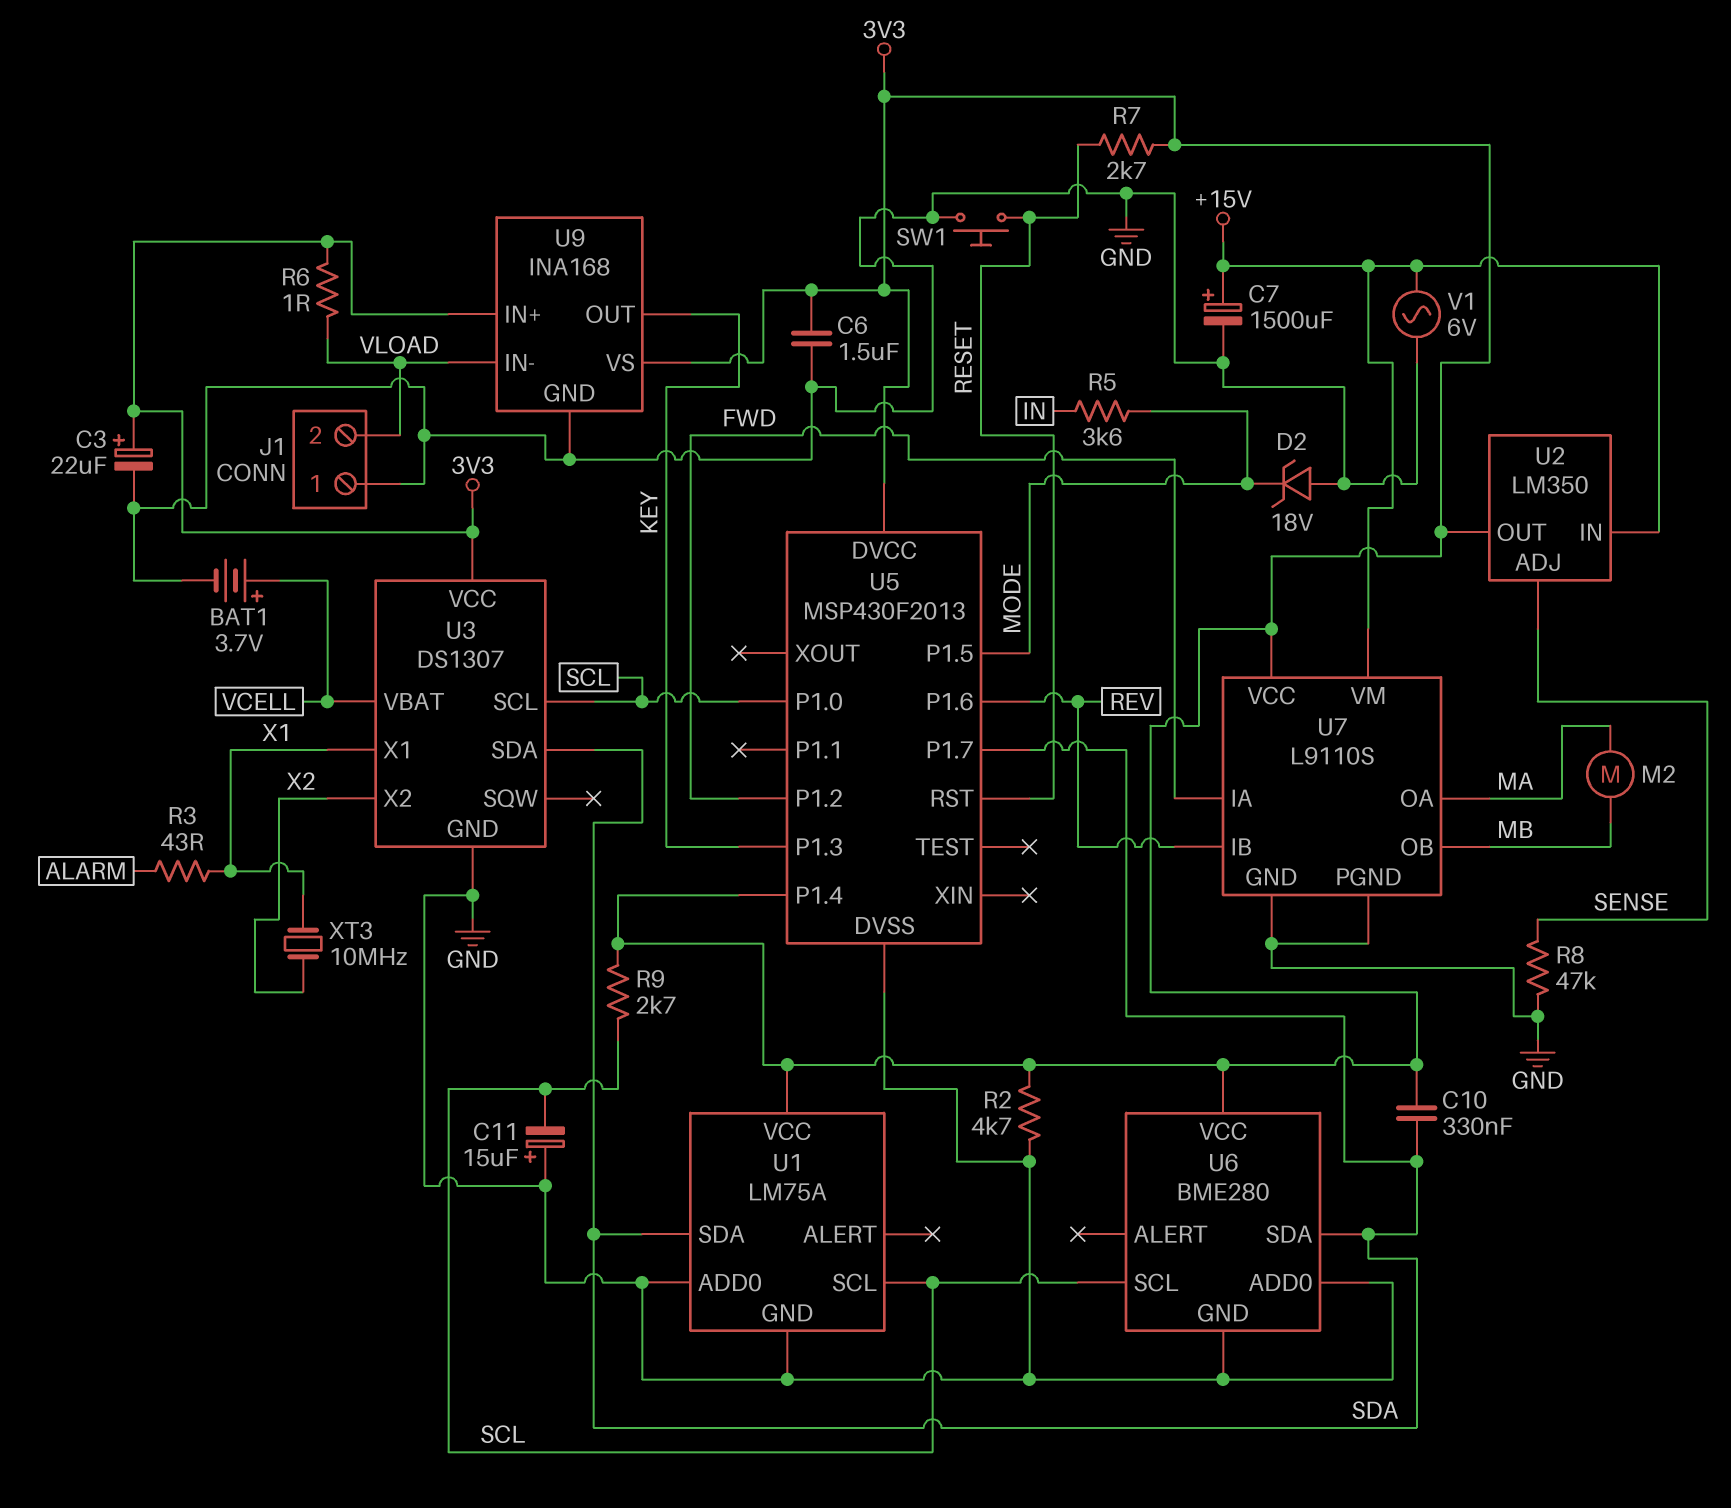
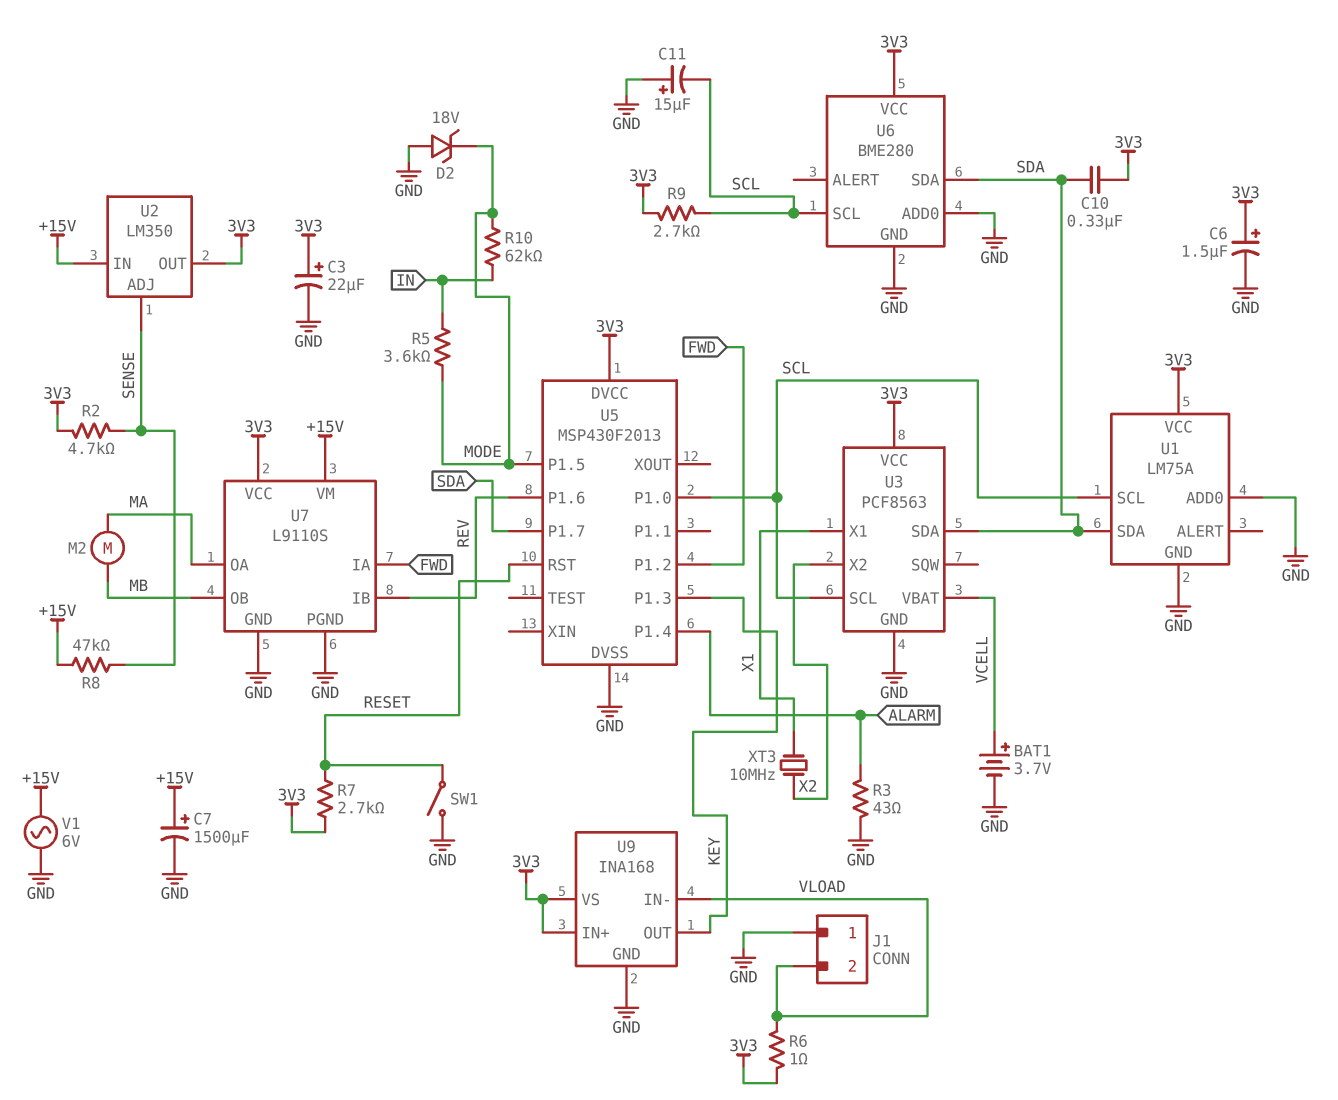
C6: 1.5uF (3V3, GND) -> 1.5uF (plus 3V3, minus GND)
R2: 4.7k (3V3, GND) -> 4.7k (3V3, SENSE)
R3: 43 (ALARM, X1) -> 43 (ALARM, GND)
R8: 47k (GND, SENSE) -> 47k (+15V, SENSE)
R10: none -> 62k (IN, MODE)
SW1: button (GND, RESET) -> switch (GND, RESET)
U3: DS1307 -> PCF8563
U5 pin P1.4: 3V3 -> ALARM

